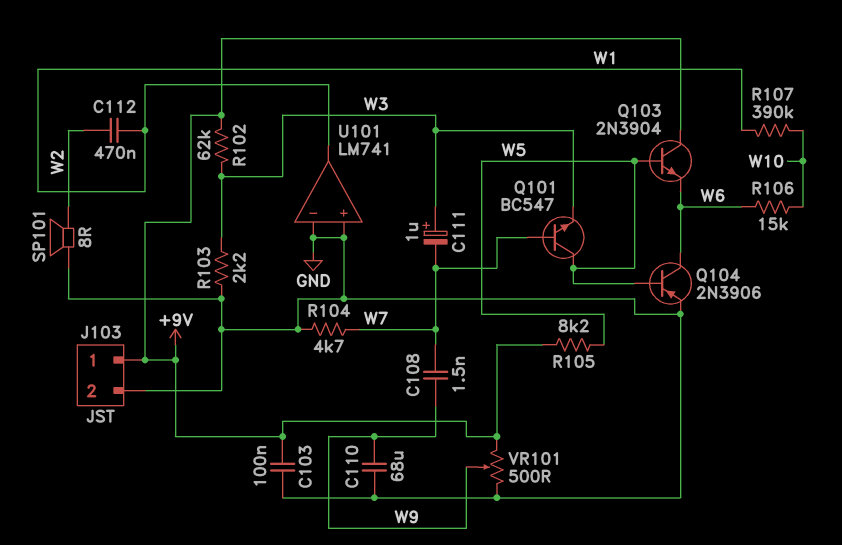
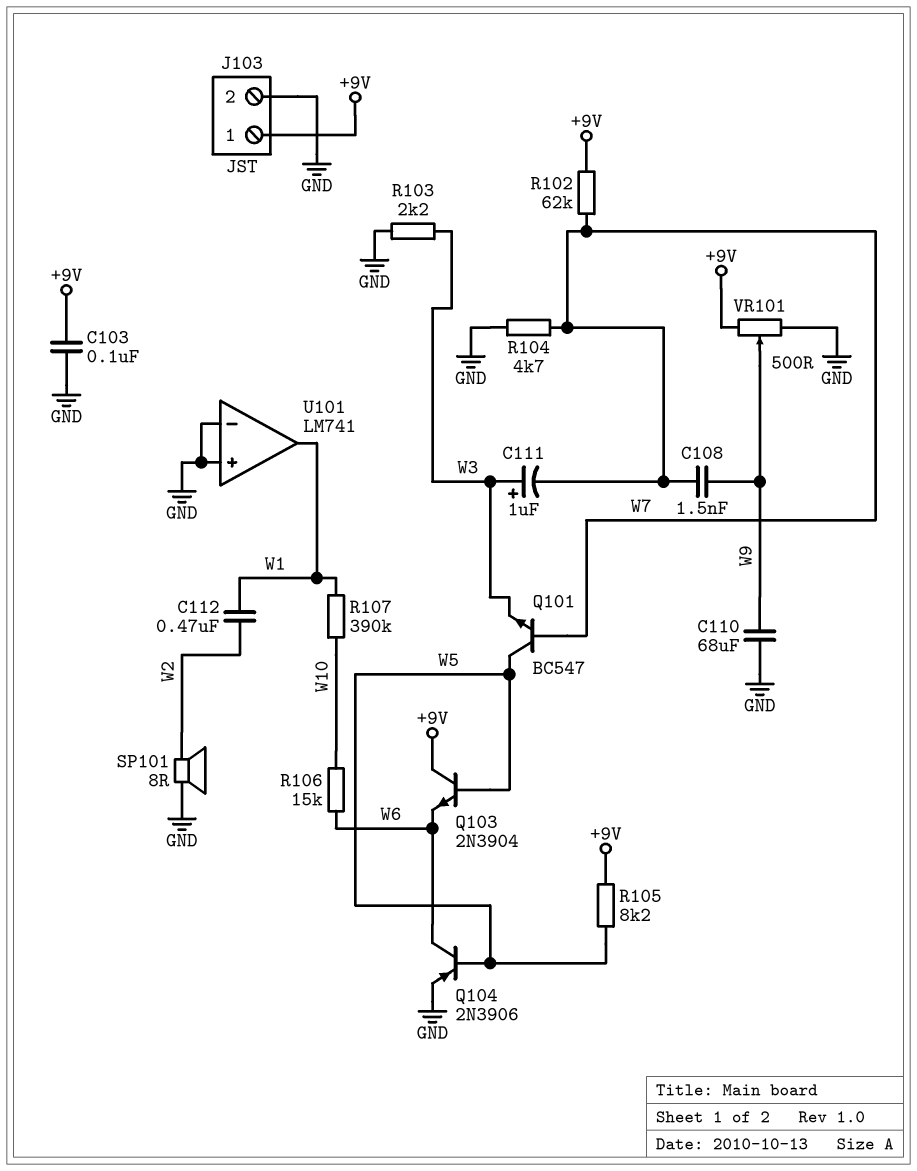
R102: 62k (+9V, W3) -> 62k (+9V, W7)

